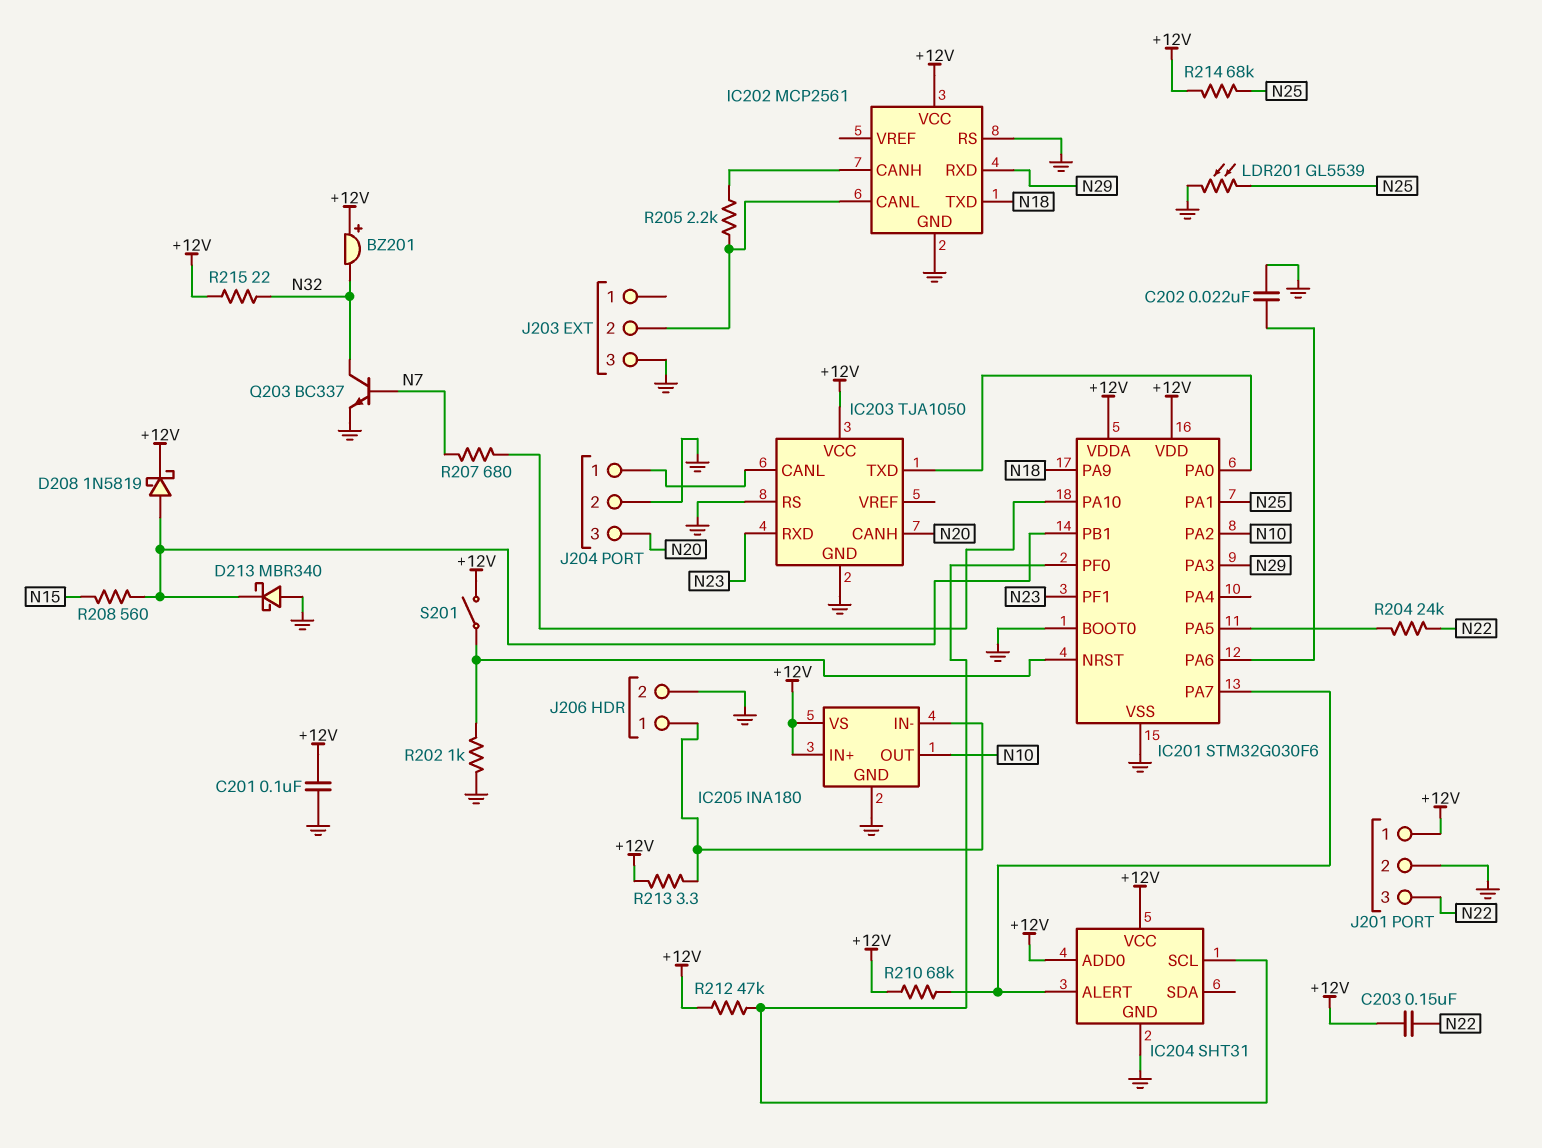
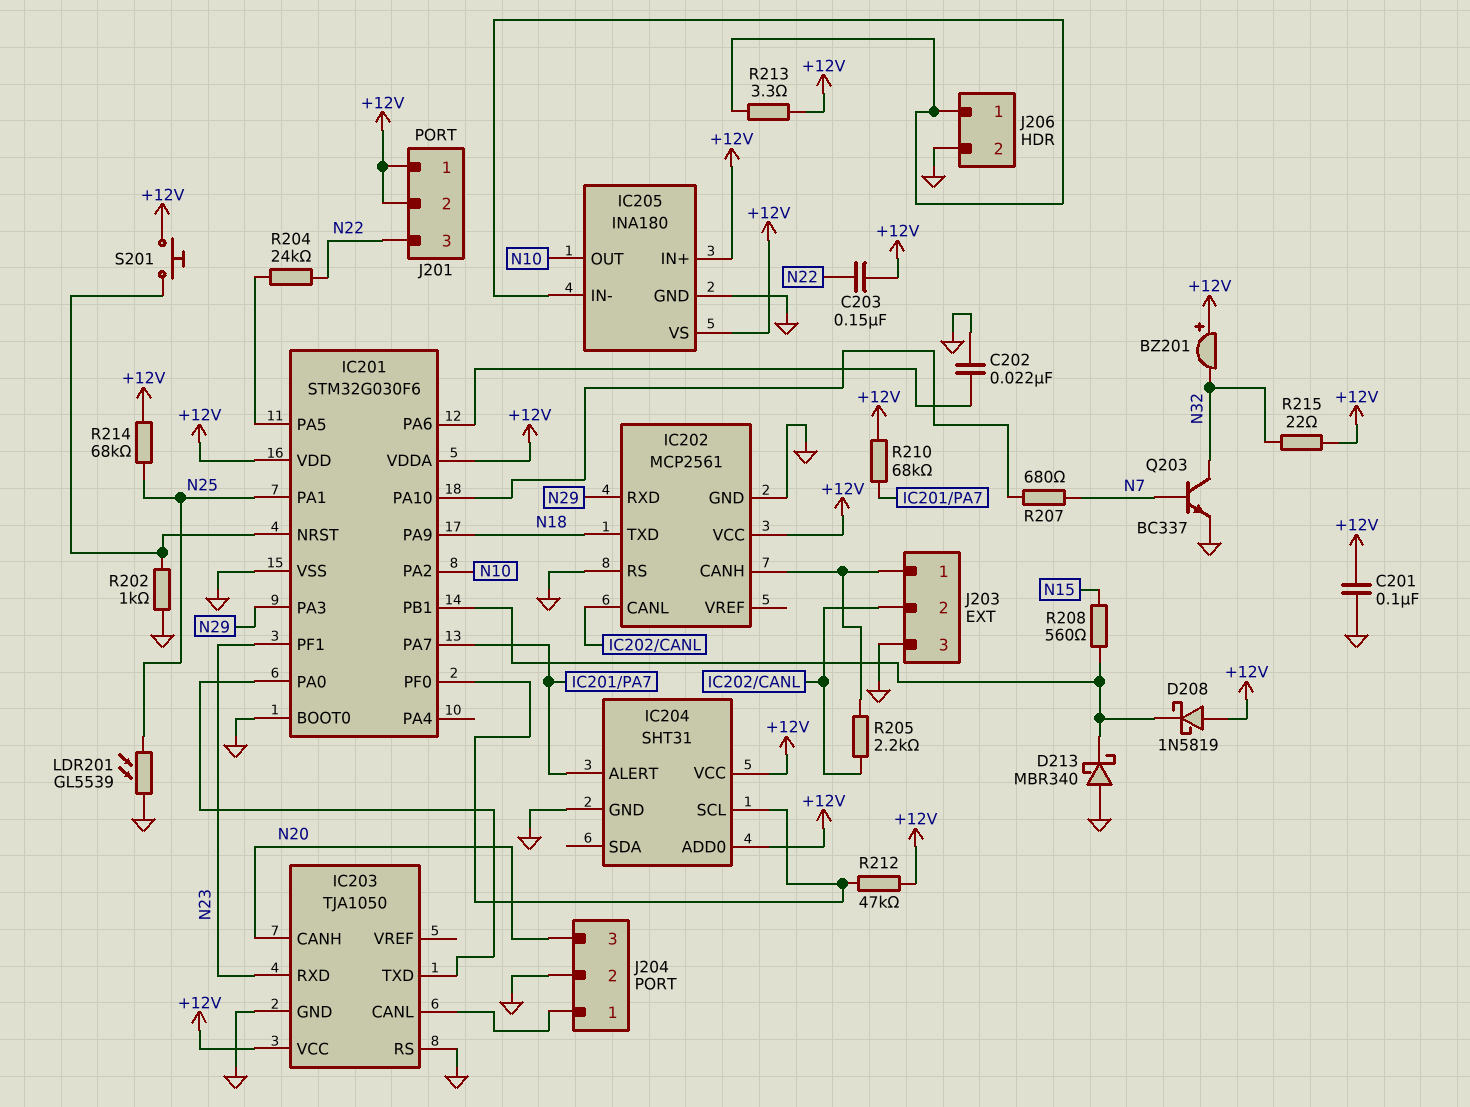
D208: schottky 1N5819 (A IC201/PB1, K +12V) -> schottky 1N5819 (A +12V, K IC201/PB1)
J201 pin 2: GND -> +12V
J203 pin 1: none -> IC202/CANH
S201: switch (+12V, IC201/NRST) -> button (+12V, IC201/NRST)

